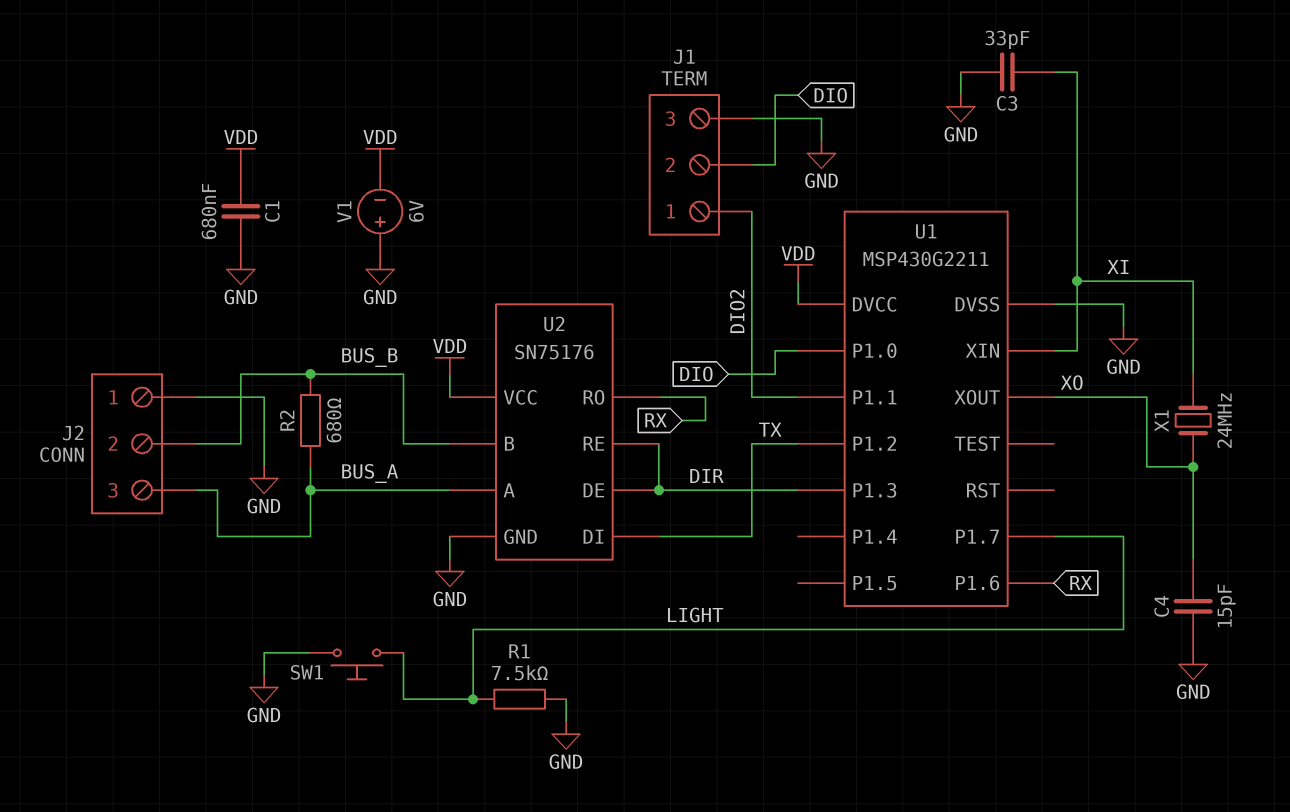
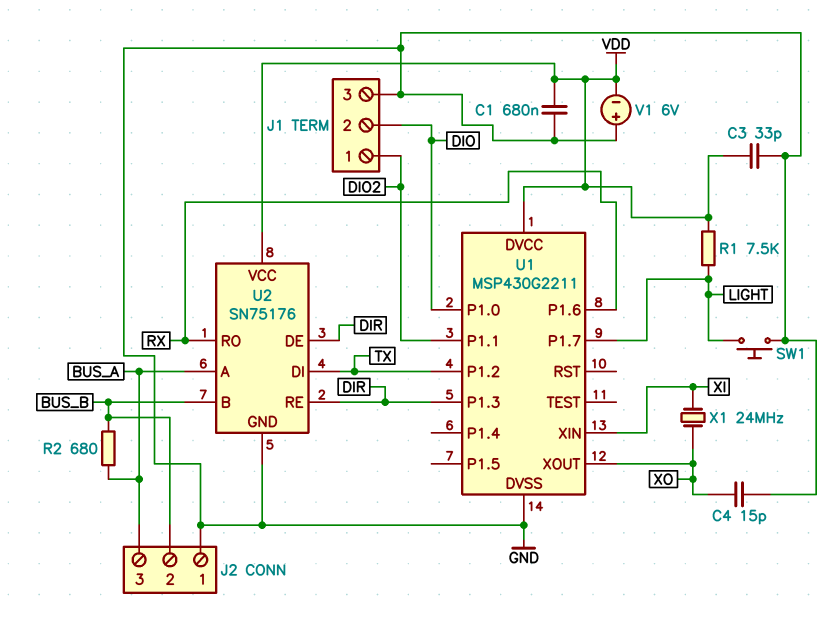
C3: 33pF (GND, XI) -> 33pF (GND, VDD)
R1: 7.5k (GND, LIGHT) -> 7.5k (LIGHT, VDD)

